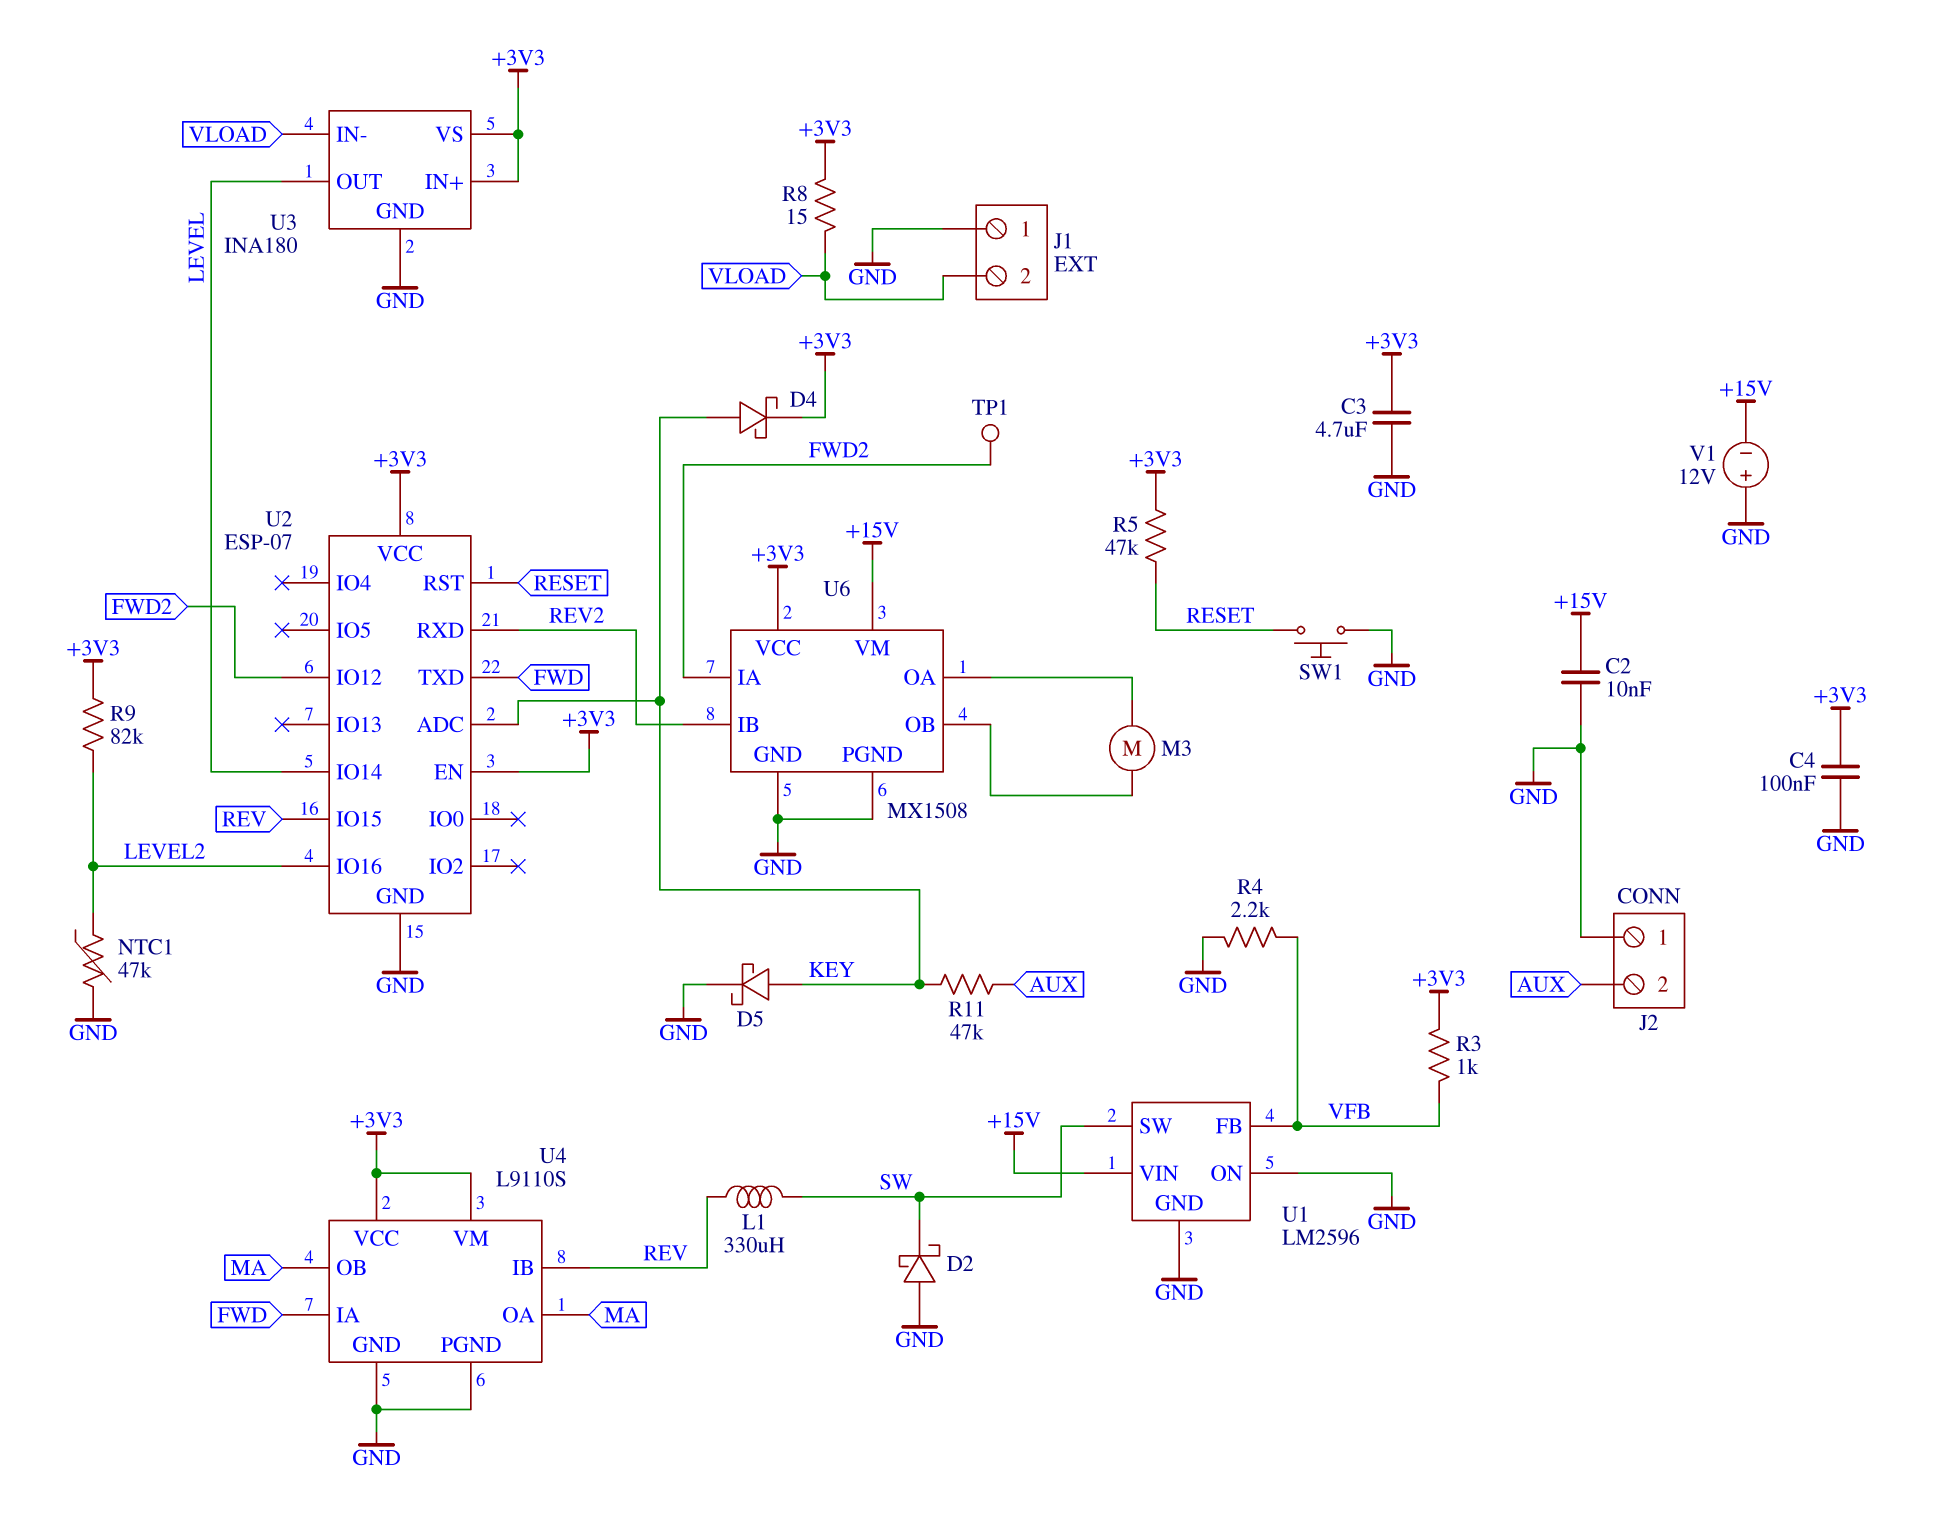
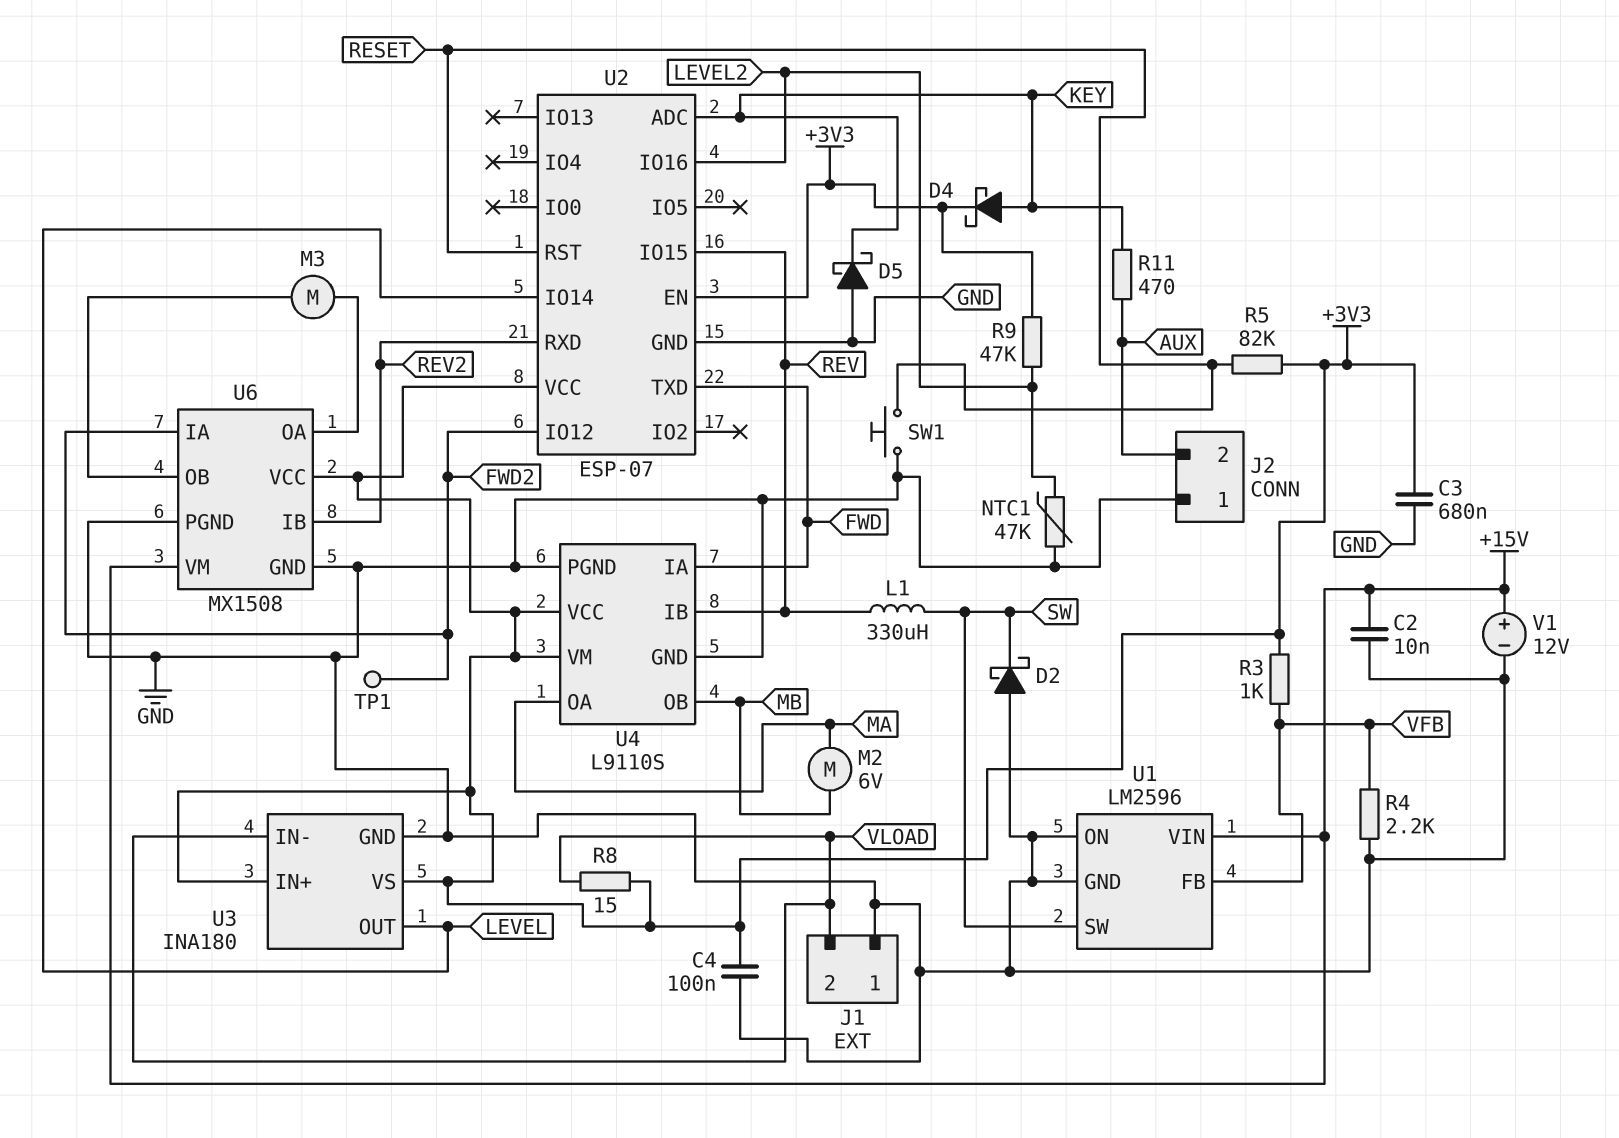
C3: 4.7uF (+3V3, GND) -> 680nF (+3V3, GND)
D5: schottky (A KEY, K GND) -> schottky (A GND, K KEY)
M2: none -> motor 6V (MA, MB)
R5: 47k (+3V3, RESET) -> 82k (+3V3, RESET)
R9: 82k (+3V3, LEVEL2) -> 47k (+3V3, LEVEL2)
R11: 47k (AUX, KEY) -> 470 (AUX, KEY)
U4 pin OB: MA -> MB
V1: 12V (plus GND, minus +15V) -> 12V (plus +15V, minus GND)

